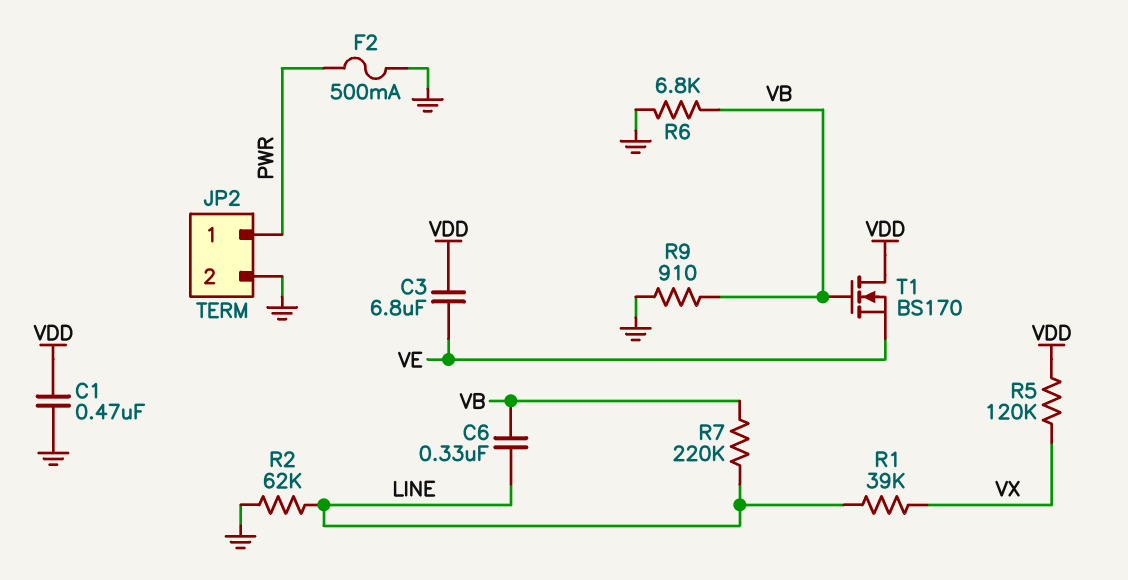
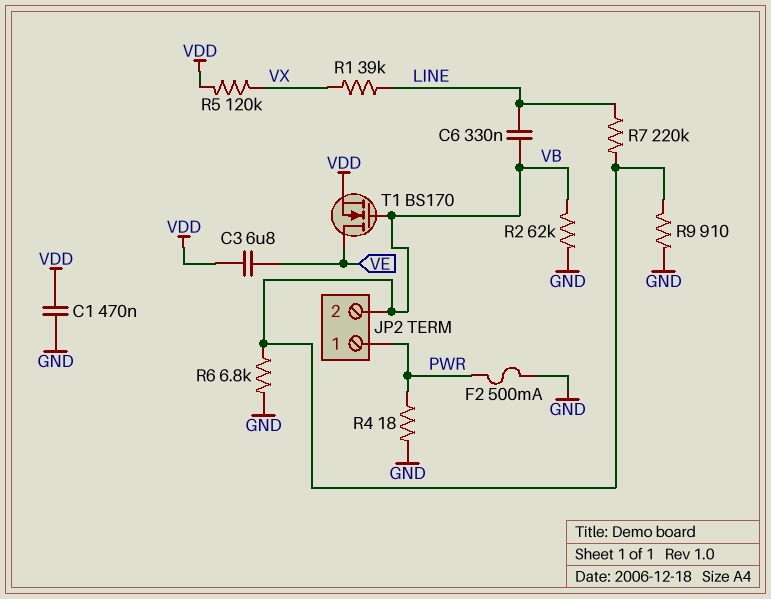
JP2 pin 2: GND -> VB
R2: 62k (GND, LINE) -> 62k (GND, VB)
R4: none -> 18 (GND, PWR)
T1: NMOS BS170 (G VB, D VDD, S VE) -> NMOS BS170 (G VB, D VE, S VDD)

